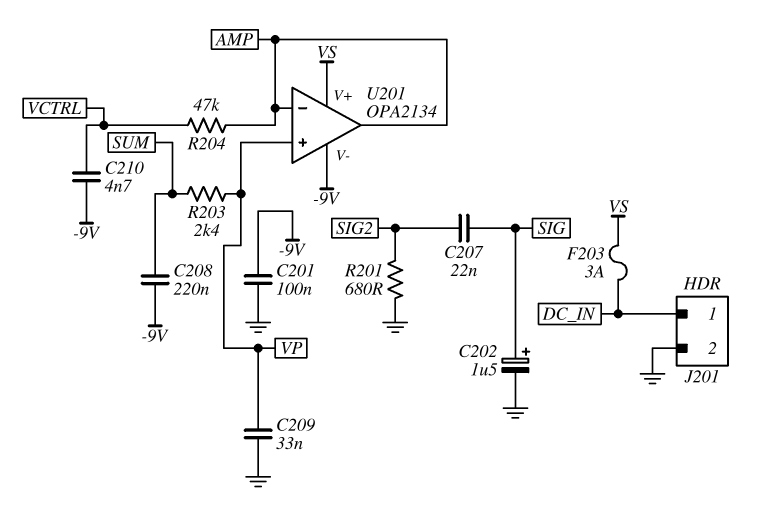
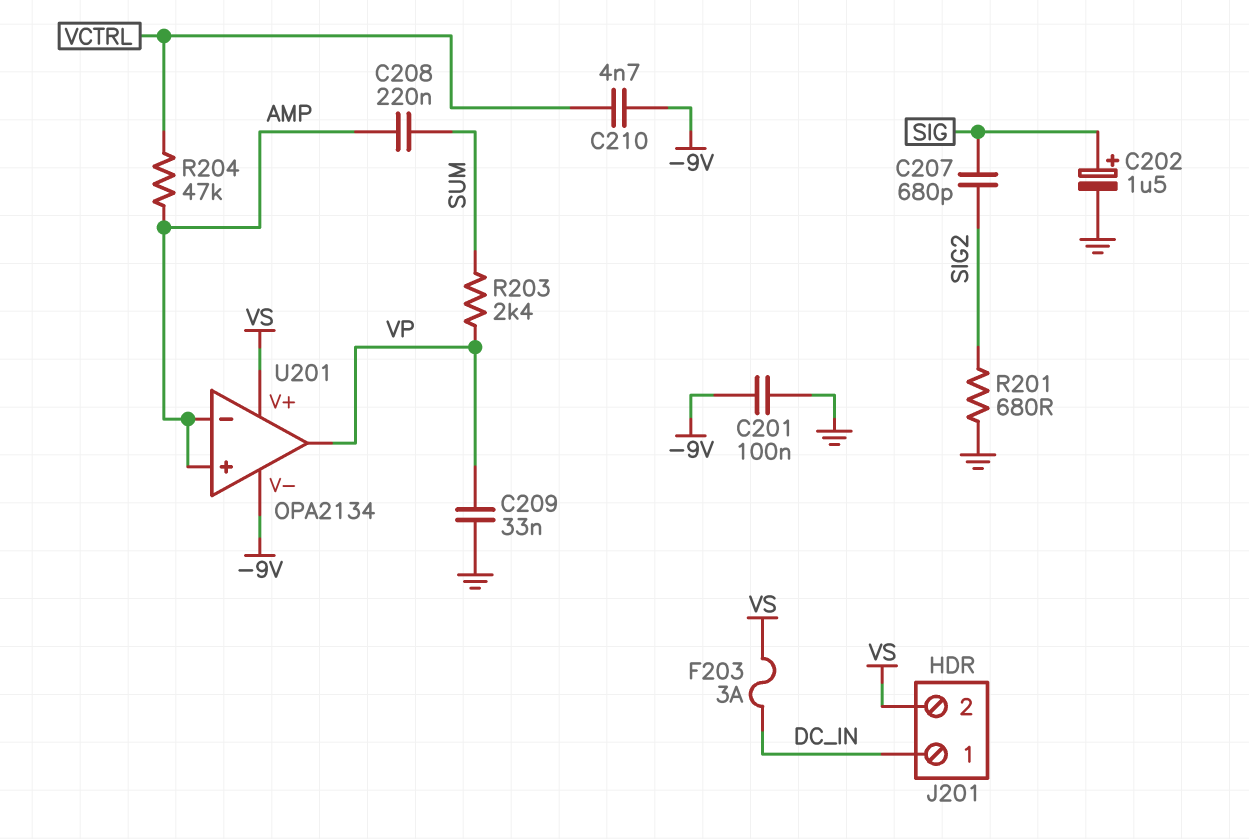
C207: 22nF (SIG, SIG2) -> 680pF (SIG, SIG2)
C208: 220nF (-9V, SUM) -> 220nF (AMP, SUM)
J201 pin 2: GND -> VS
U201 pin in+: VP -> AMP
U201 pin out: AMP -> VP

